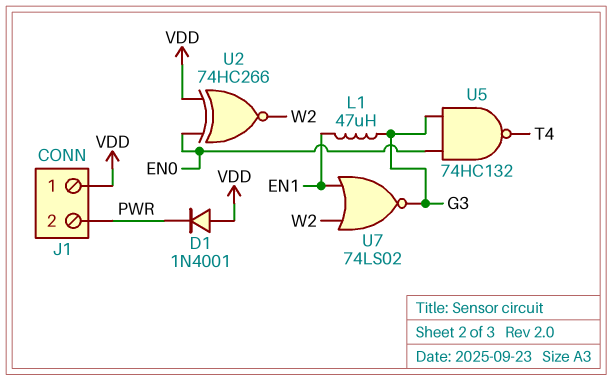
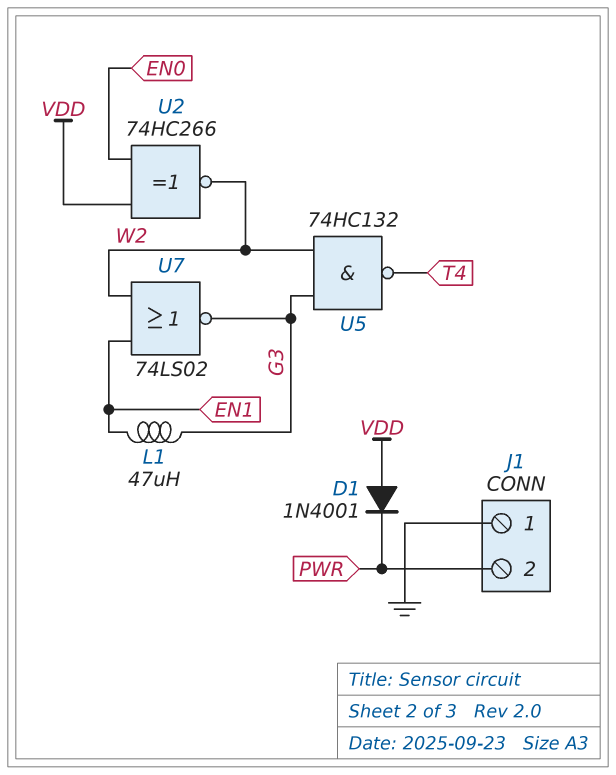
J1 pin 1: VDD -> GND
U5: NAND 74HC132 (in EN0, in G3, out T4) -> NAND 74HC132 (in G3, in W2, out T4)

